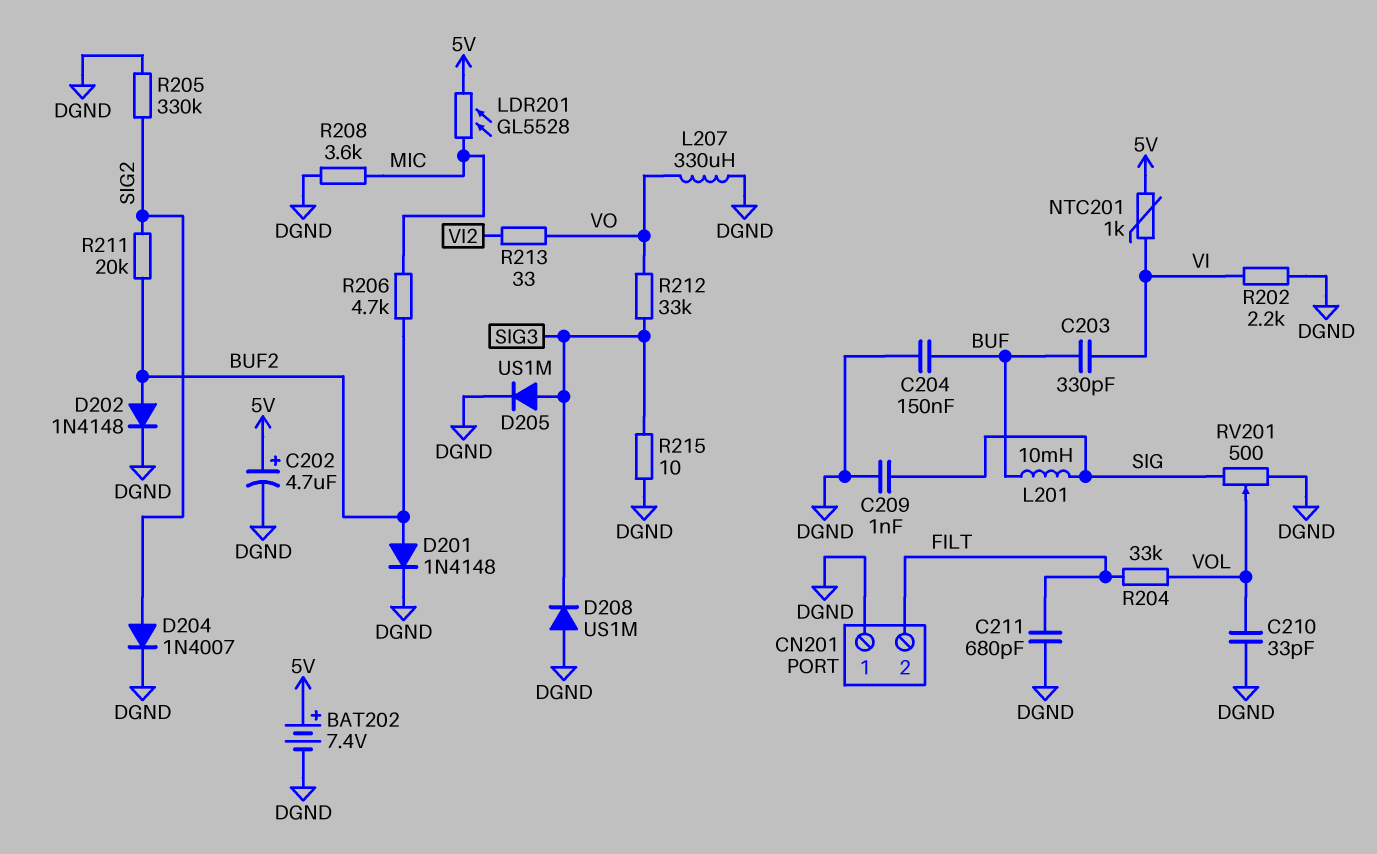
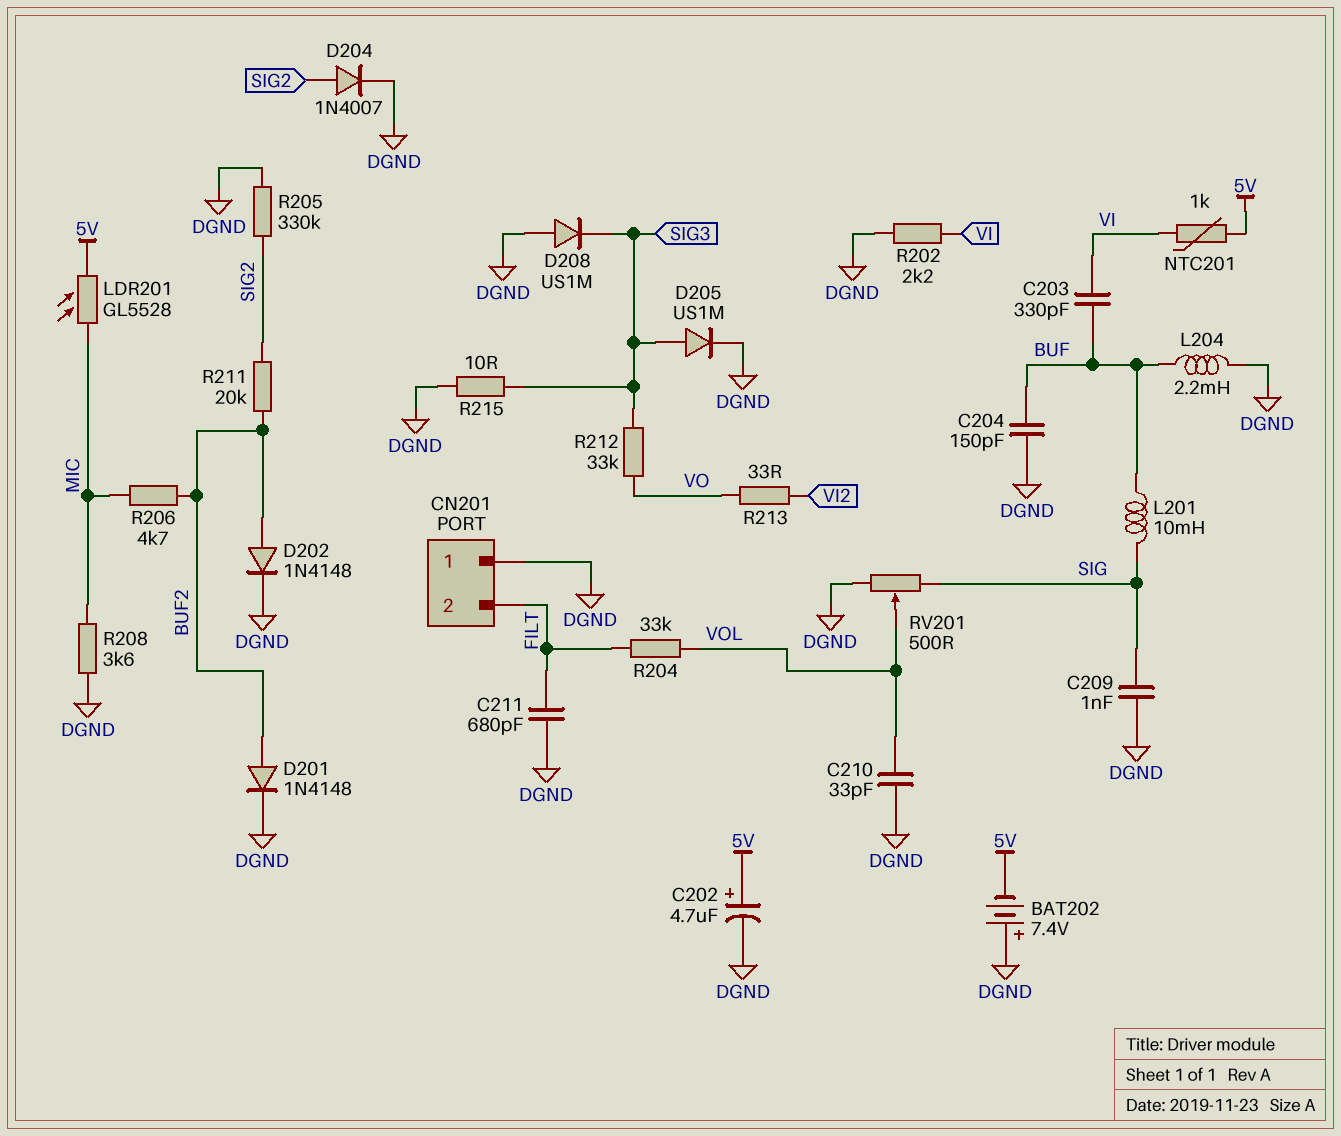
BAT202: 7.4V (plus 5V, minus DGND) -> 7.4V (plus DGND, minus 5V)
C204: 150nF (BUF, DGND) -> 150pF (BUF, DGND)
L204: none -> 2.2mH (BUF, DGND)
L207: 330uH (DGND, VO) -> none

